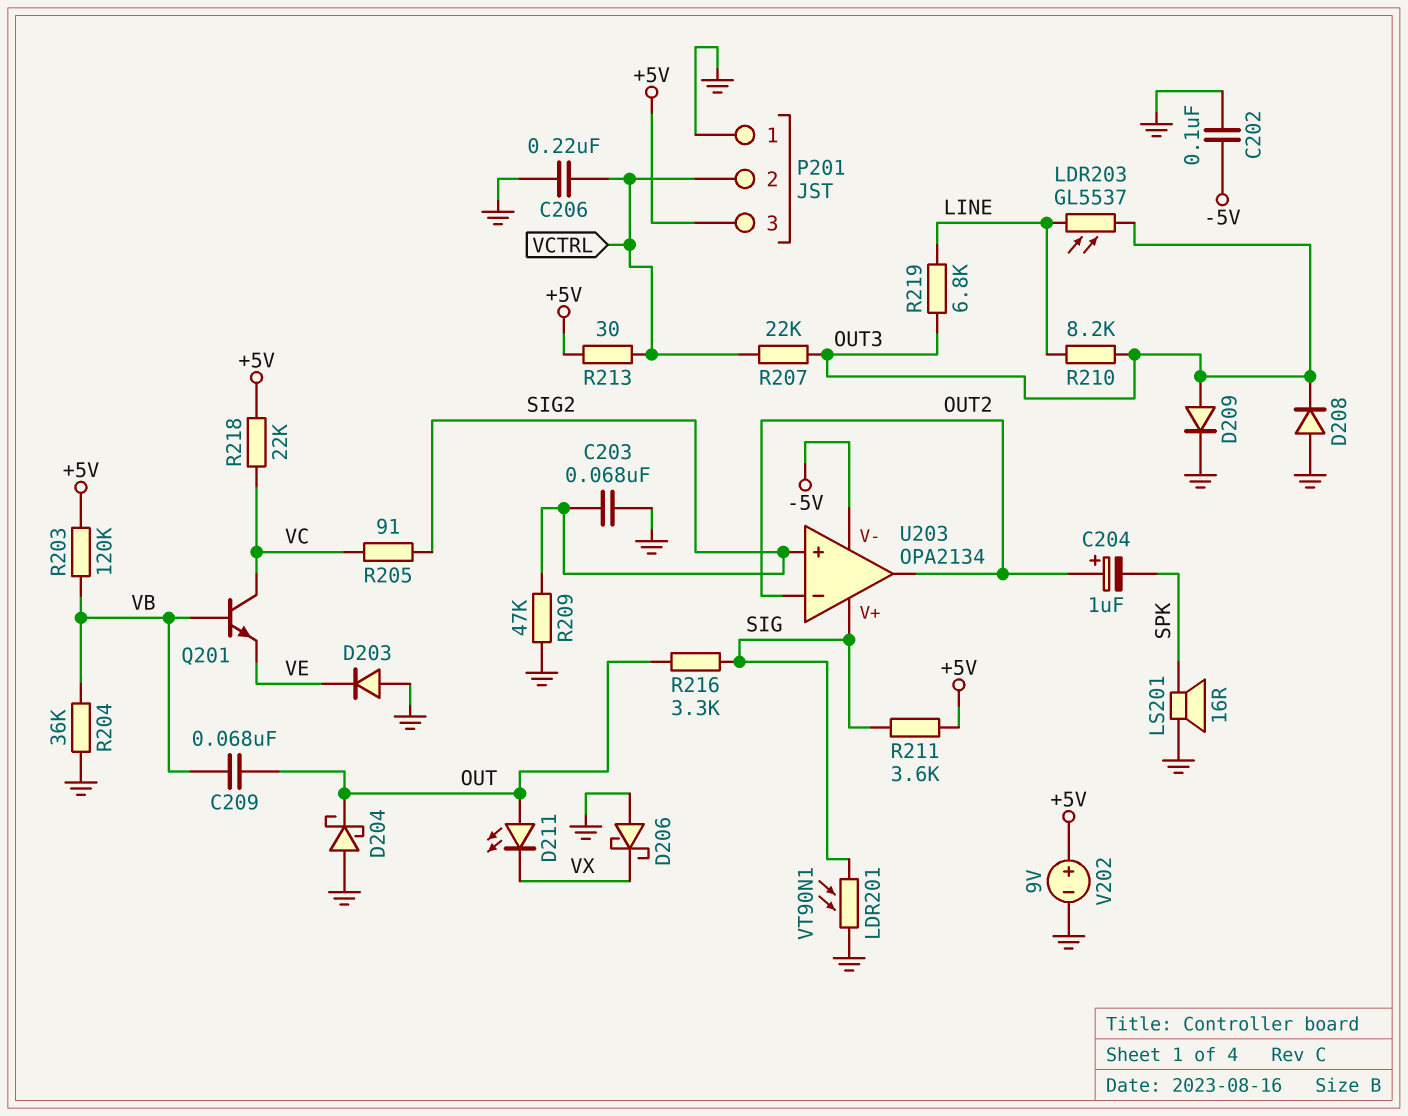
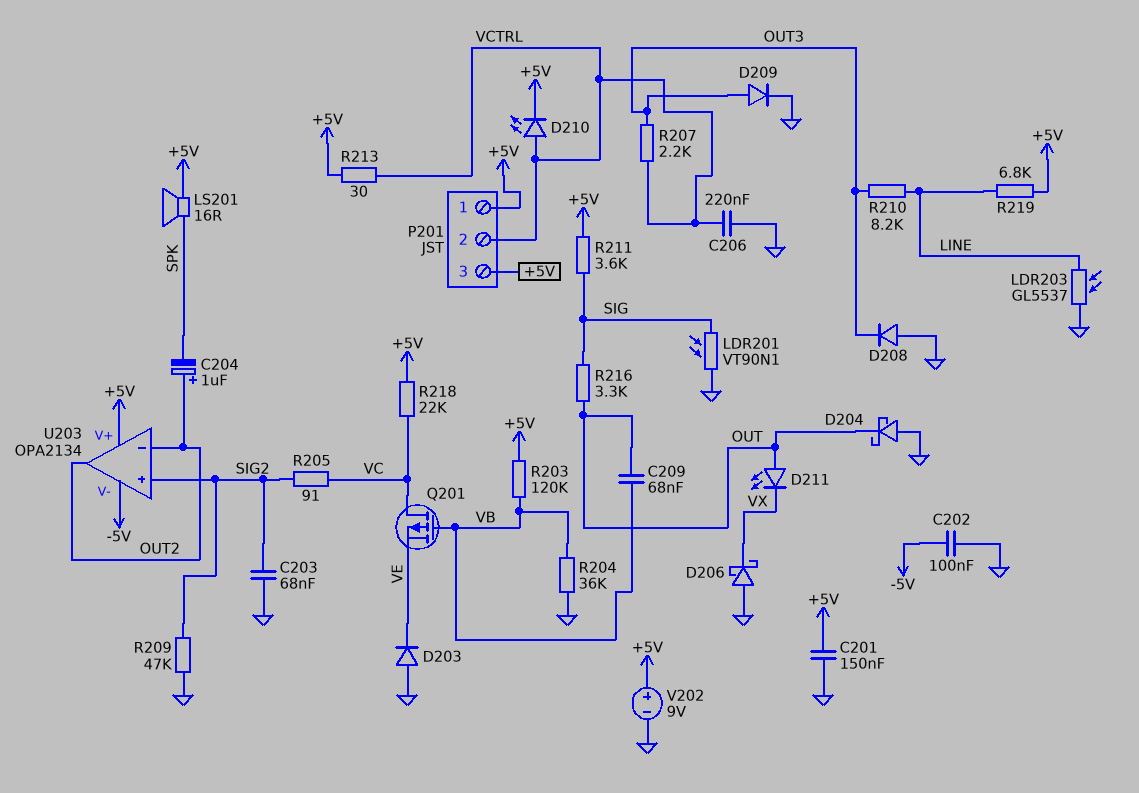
C201: none -> 150nF (+5V, GND)
D210: none -> LED (A VCTRL, K +5V)
LDR203: GL5537 (LINE, OUT3) -> GL5537 (GND, LINE)
LS201: speaker 16R (GND, SPK) -> speaker 16R (+5V, SPK)
P201 pin 1: GND -> +5V
Q201: NPN (B VB, C VC, E VE) -> PMOS (G VB, D VC, S VE)
R207: 22k (OUT3, VCTRL) -> 2.2k (OUT3, VCTRL)
R219: 6.8k (LINE, OUT3) -> 6.8k (+5V, LINE)
U203 pin V+: SIG -> +5V

